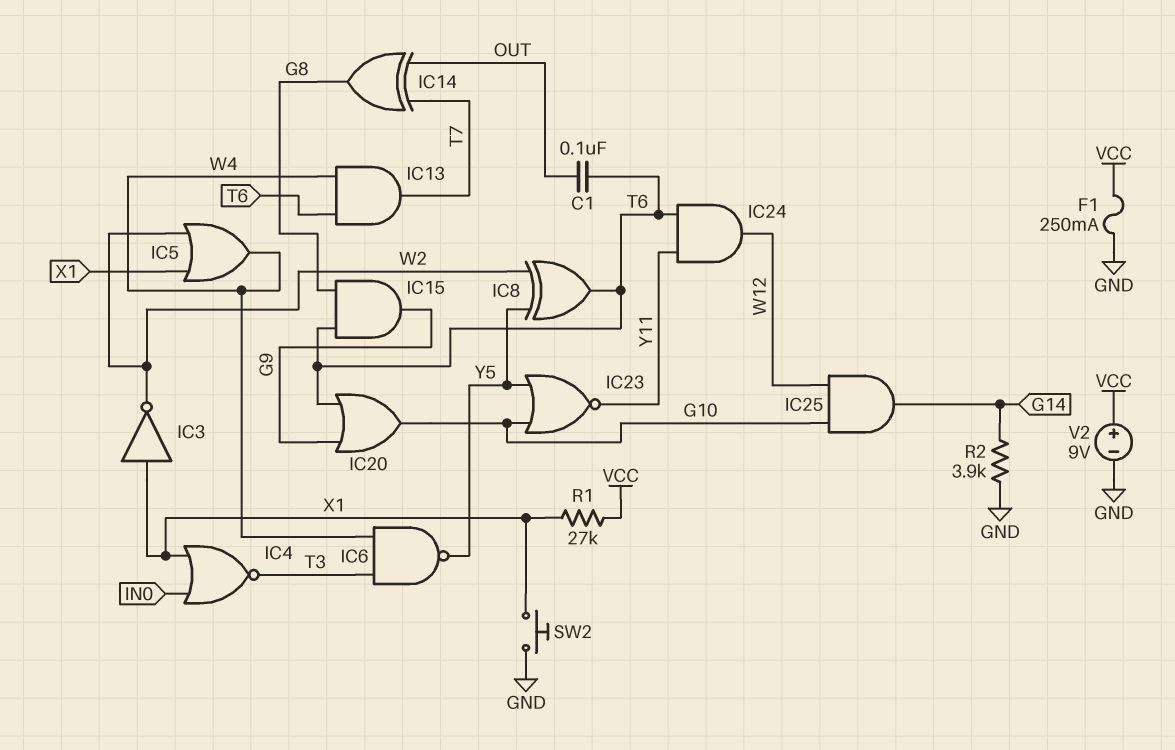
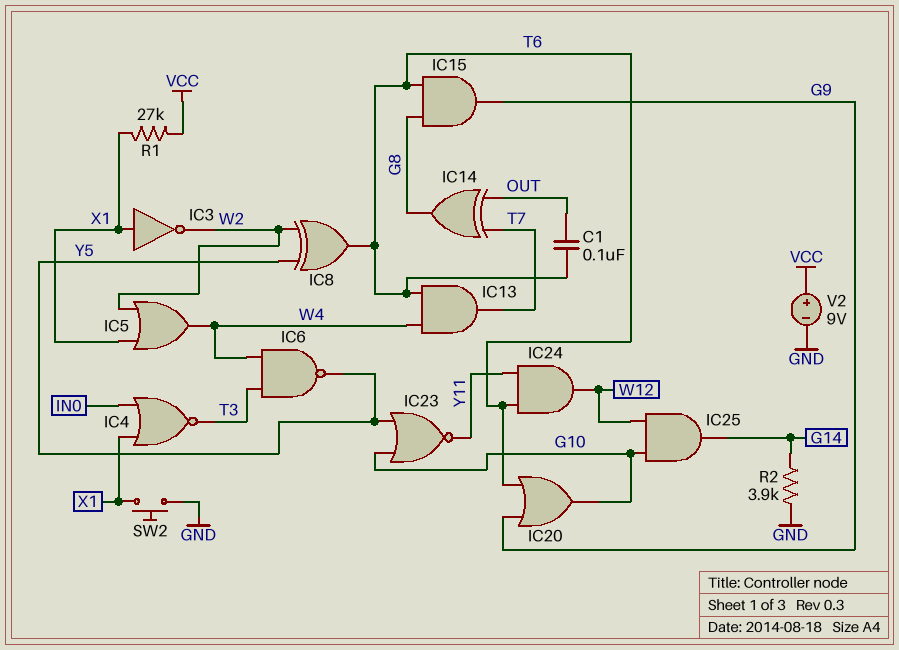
F1: 250mA (GND, VCC) -> none

